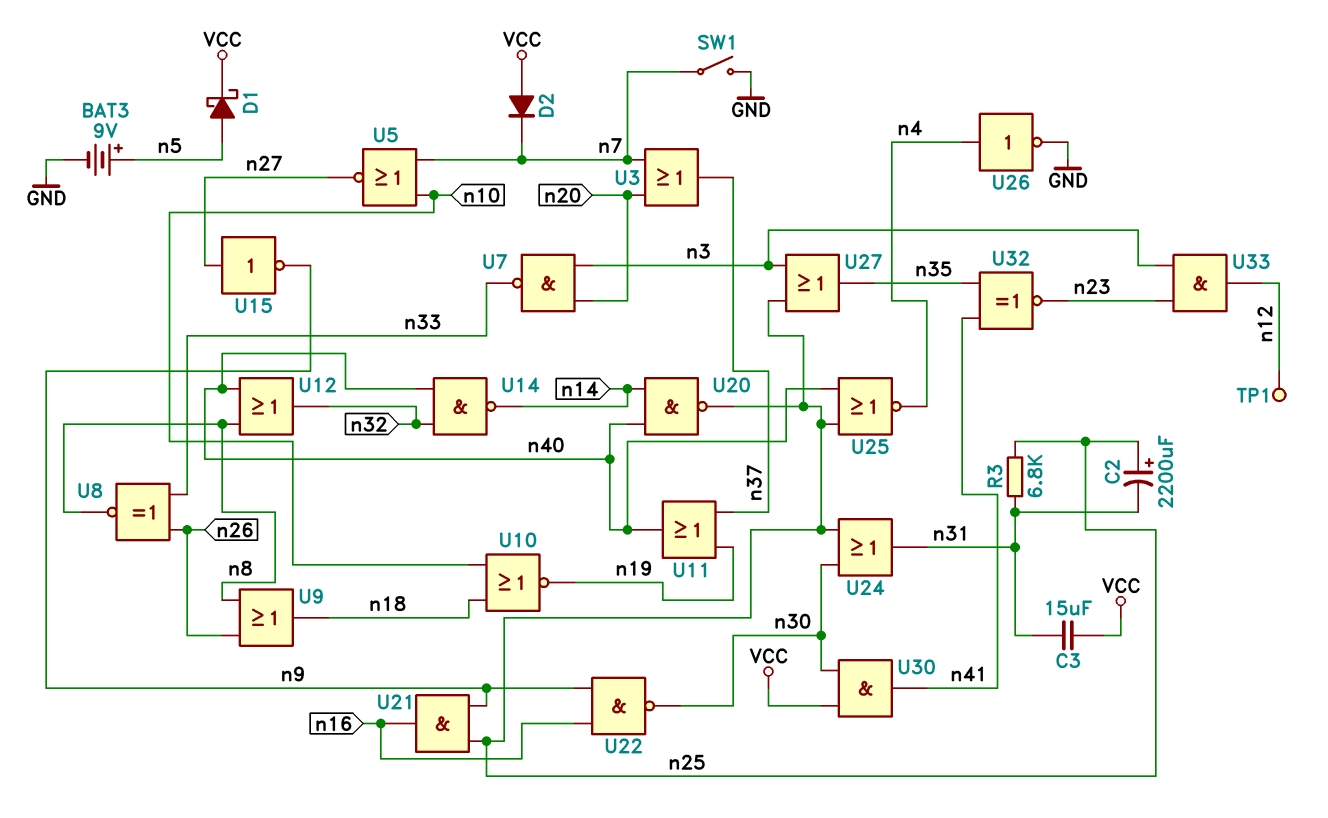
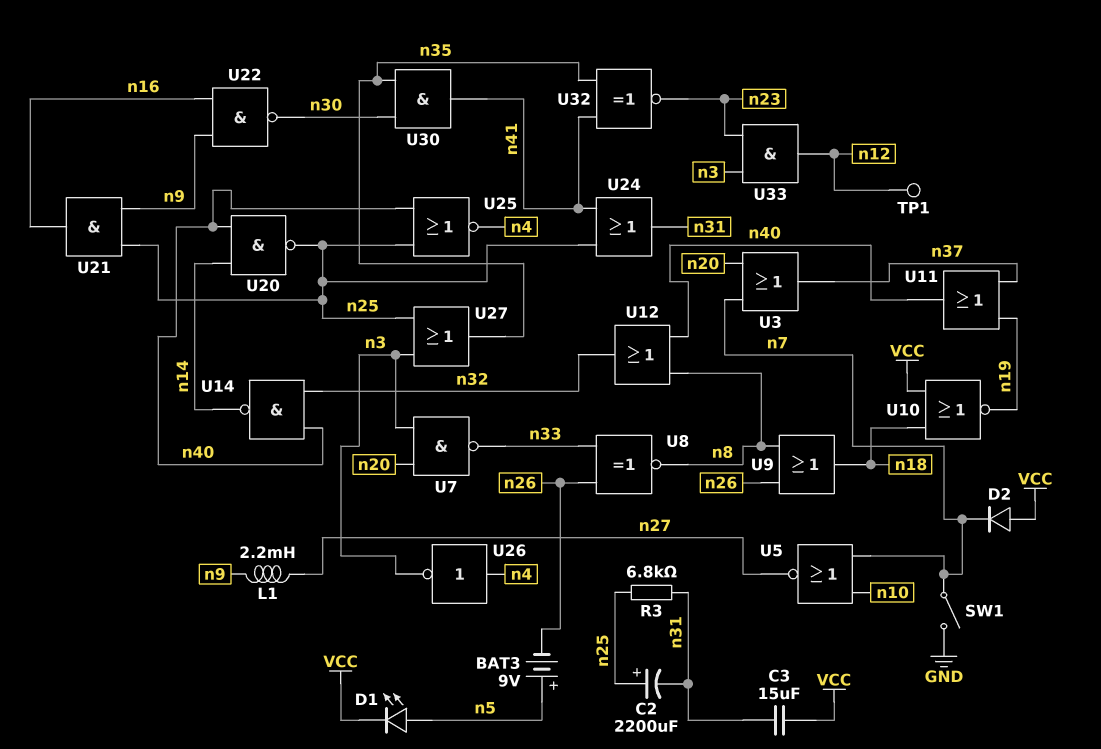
BAT3: 9V (plus n5, minus GND) -> 9V (plus n5, minus n26)
D1: schottky (A n5, K VCC) -> LED (A n5, K VCC)
L1: none -> 2.2mH (n9, n27)
U10: NOR (in n10, in n18, out n19) -> NOR (in VCC, in n18, out n19)
U15: NOT (in n27, out n9) -> none
U24: OR (in n25, in n30, out n31) -> OR (in n25, in n41, out n31)
U26: NOT (in n4, out GND) -> NOT (in n4, out n3)
U30: AND (in VCC, in n30, out n41) -> AND (in n30, in n35, out n41)

